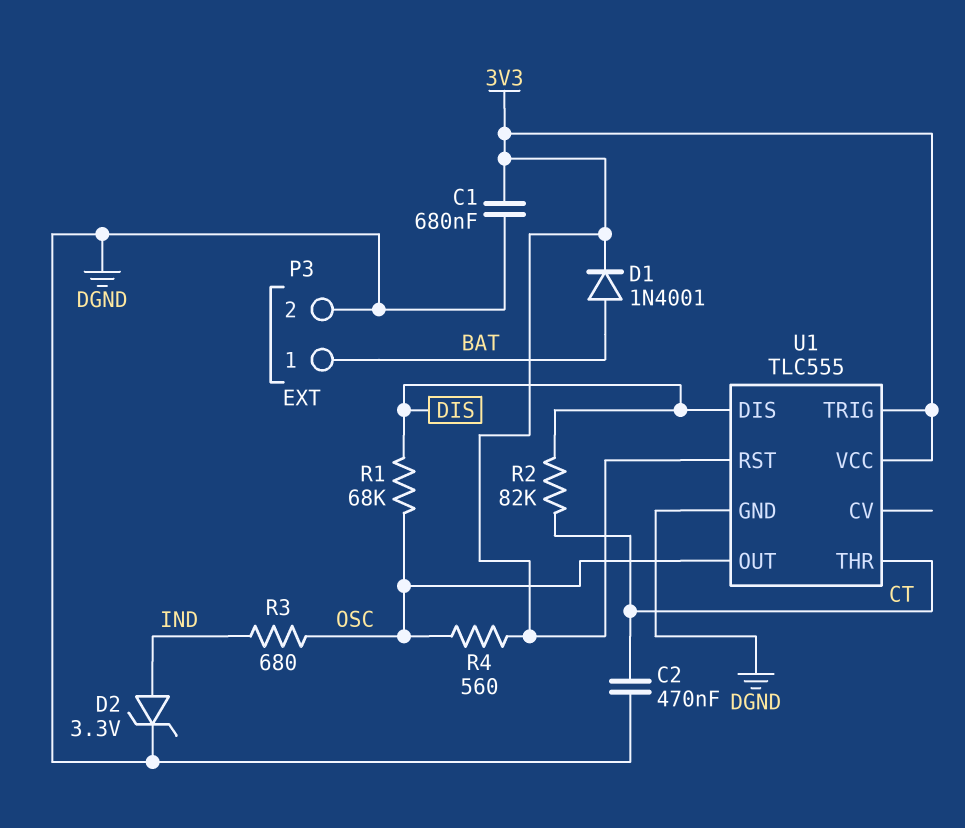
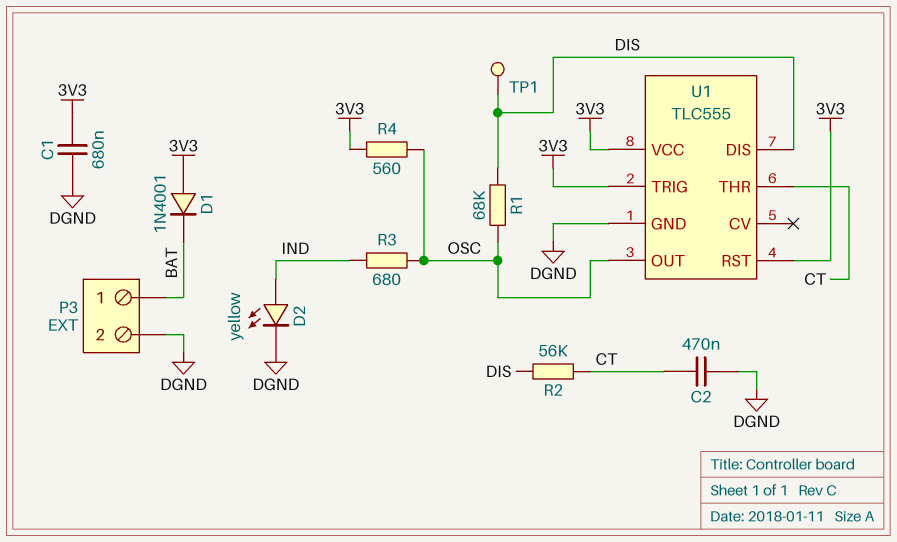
D1: diode 1N4001 (A BAT, K 3V3) -> diode 1N4001 (A 3V3, K BAT)
D2: zener 3.3V (A IND, K DGND) -> LED yellow (A IND, K DGND)
R2: 82k (CT, DIS) -> 56k (CT, DIS)
TP1: none -> test point (DIS)

